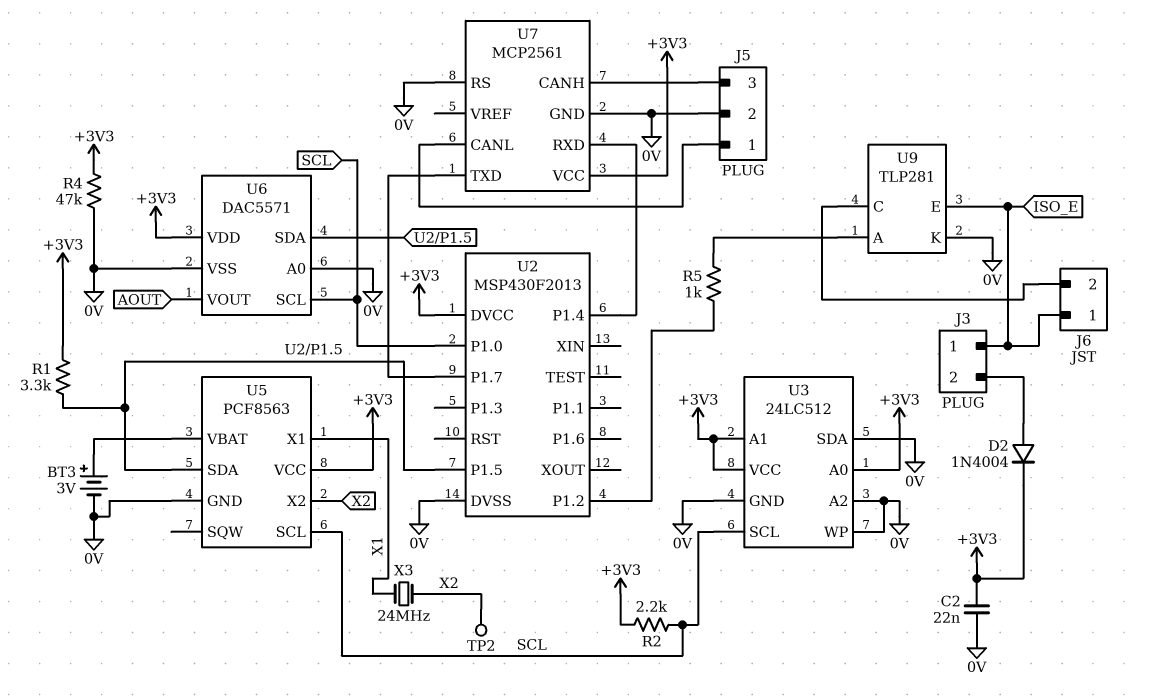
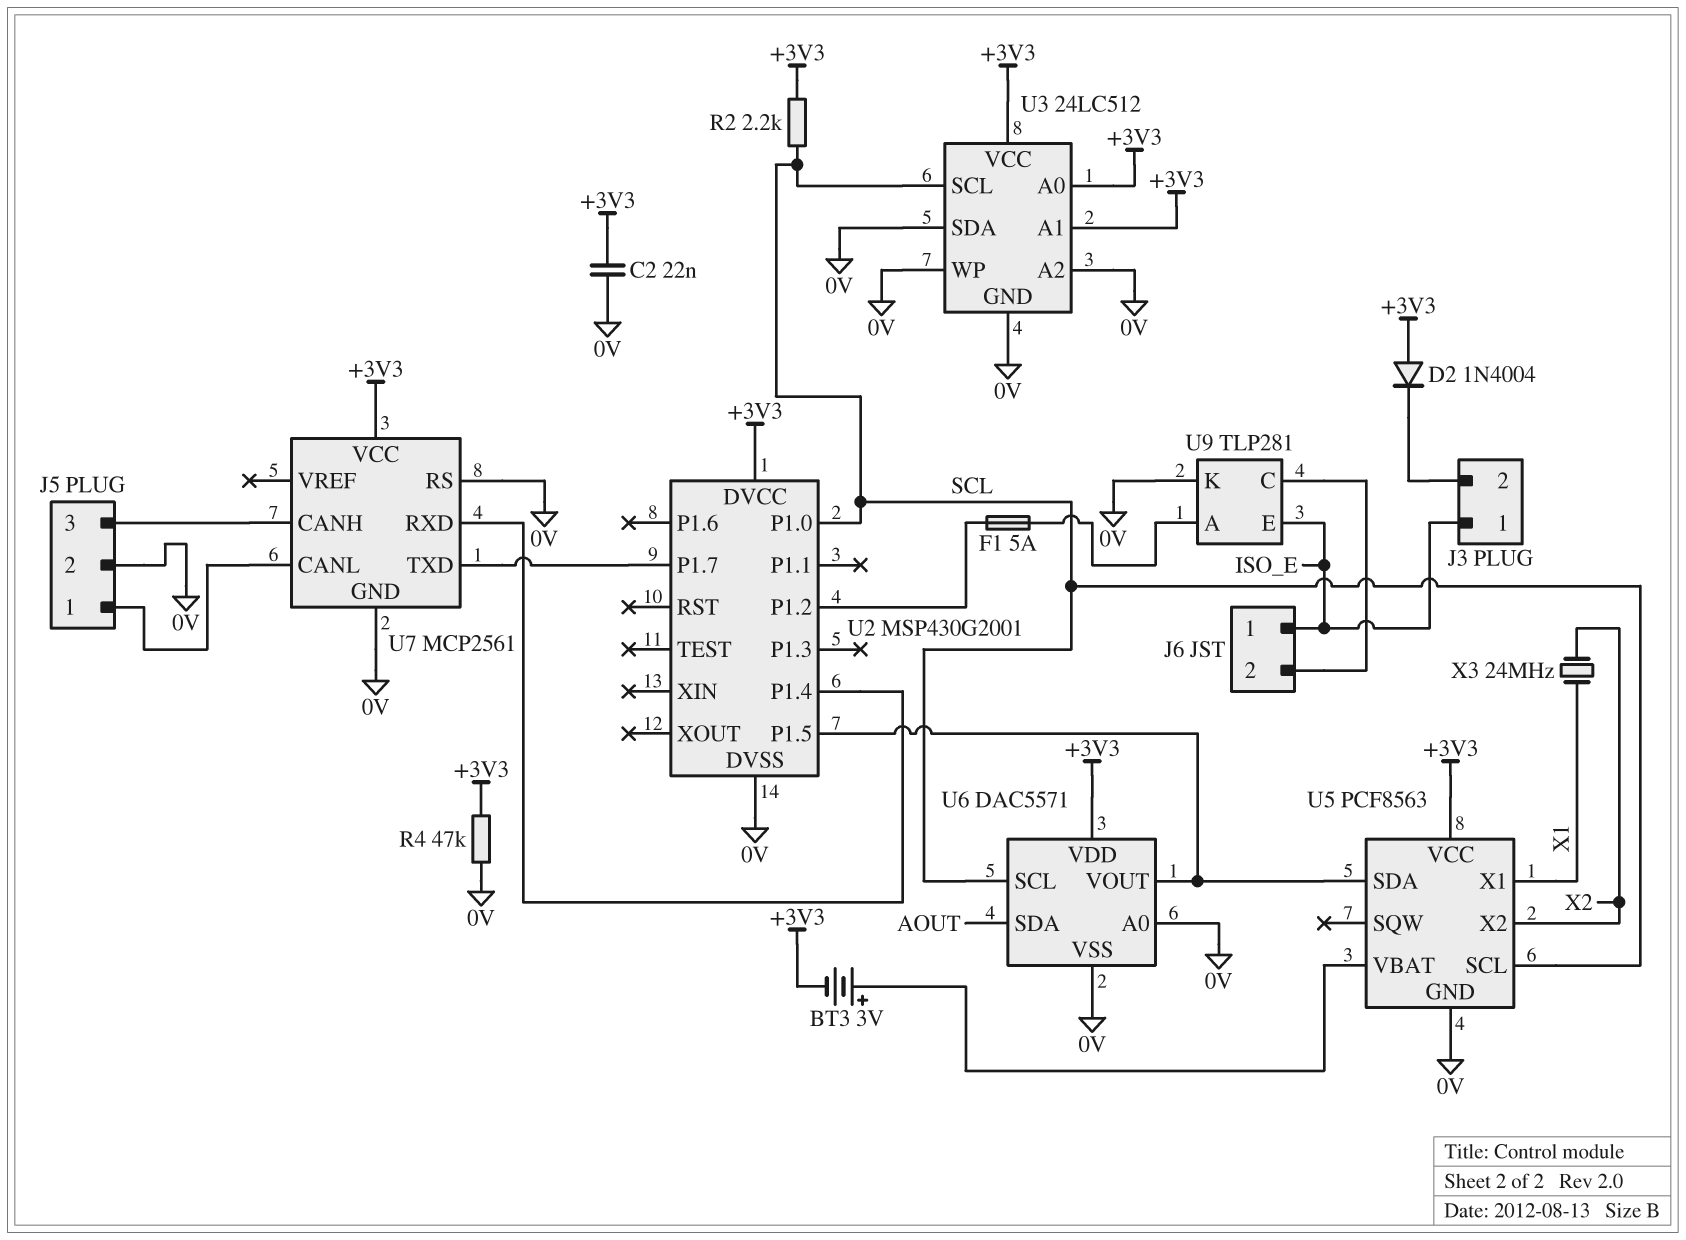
BT3: 3V (plus U5/VBAT, minus 0V) -> 3V (plus U5/VBAT, minus +3V3)
D2: diode 1N4004 (A J3/2, K +3V3) -> diode 1N4004 (A +3V3, K J3/2)
F1: none -> 5A (U2/P1.2, U9/A)
R1: 3.3k (+3V3, U2/P1.5) -> none
R5: 1k (U2/P1.2, U9/A) -> none
TP2: test point (X2) -> none
U2: MSP430F2013 -> MSP430G2001
U6 pin SDA: U2/P1.5 -> AOUT
U6 pin VOUT: AOUT -> U2/P1.5

